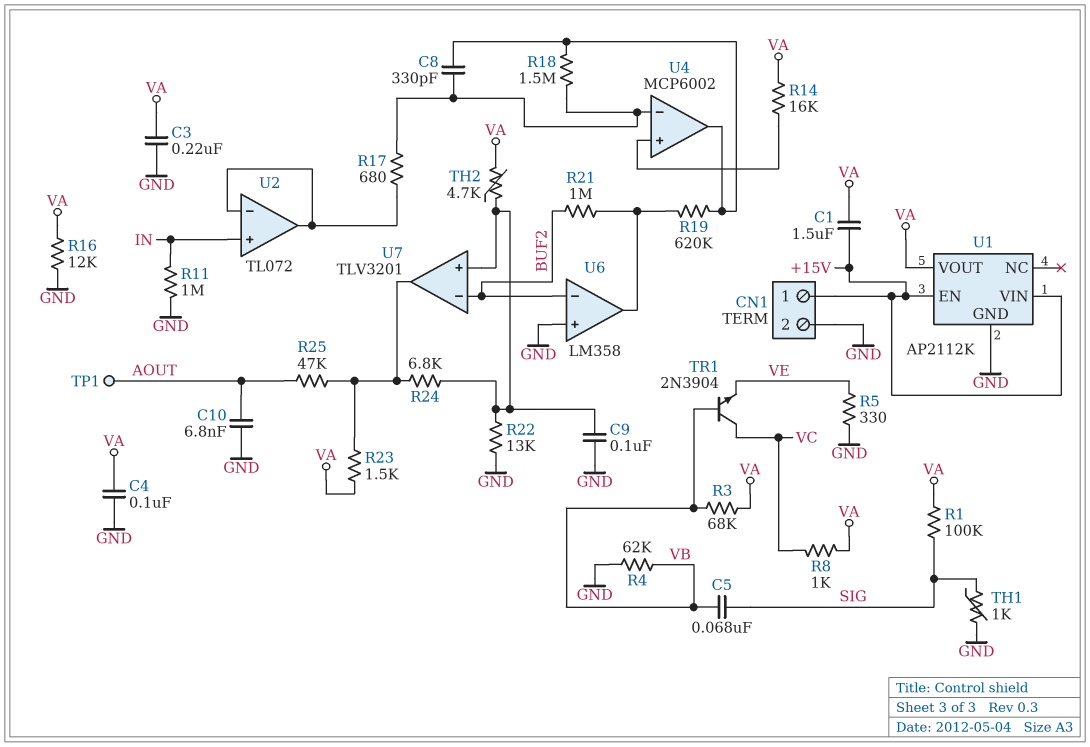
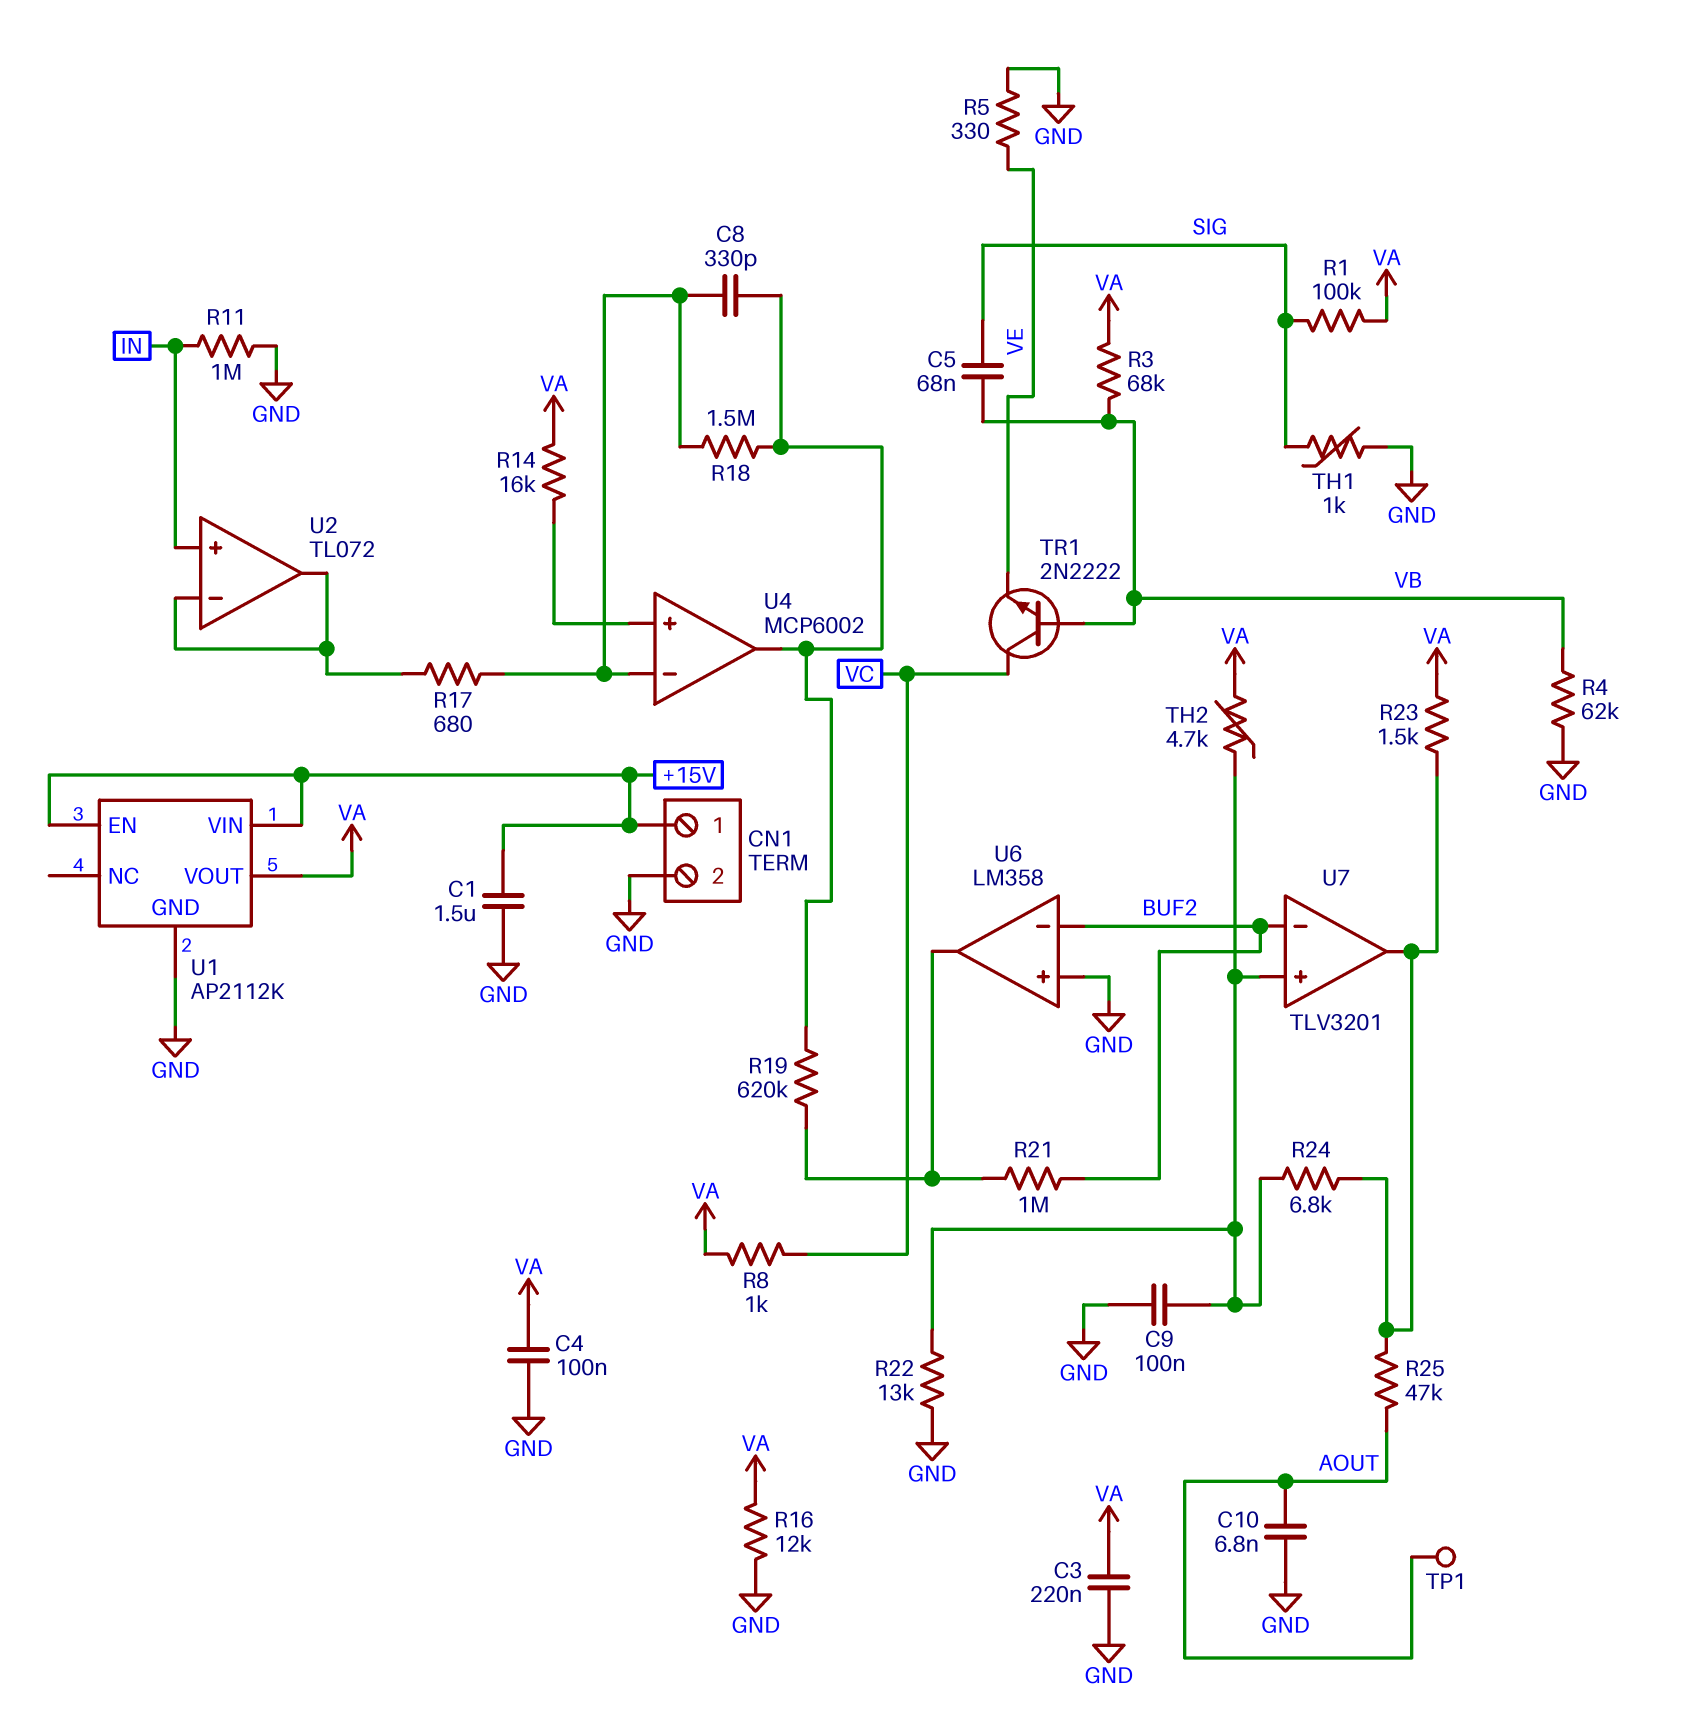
C1: 1.5uF (+15V, VA) -> 1.5uF (+15V, GND)
TR1: NPN 2N3904 (B VB, C VC, E VE) -> NPN 2N2222 (B VB, C VC, E VE)

